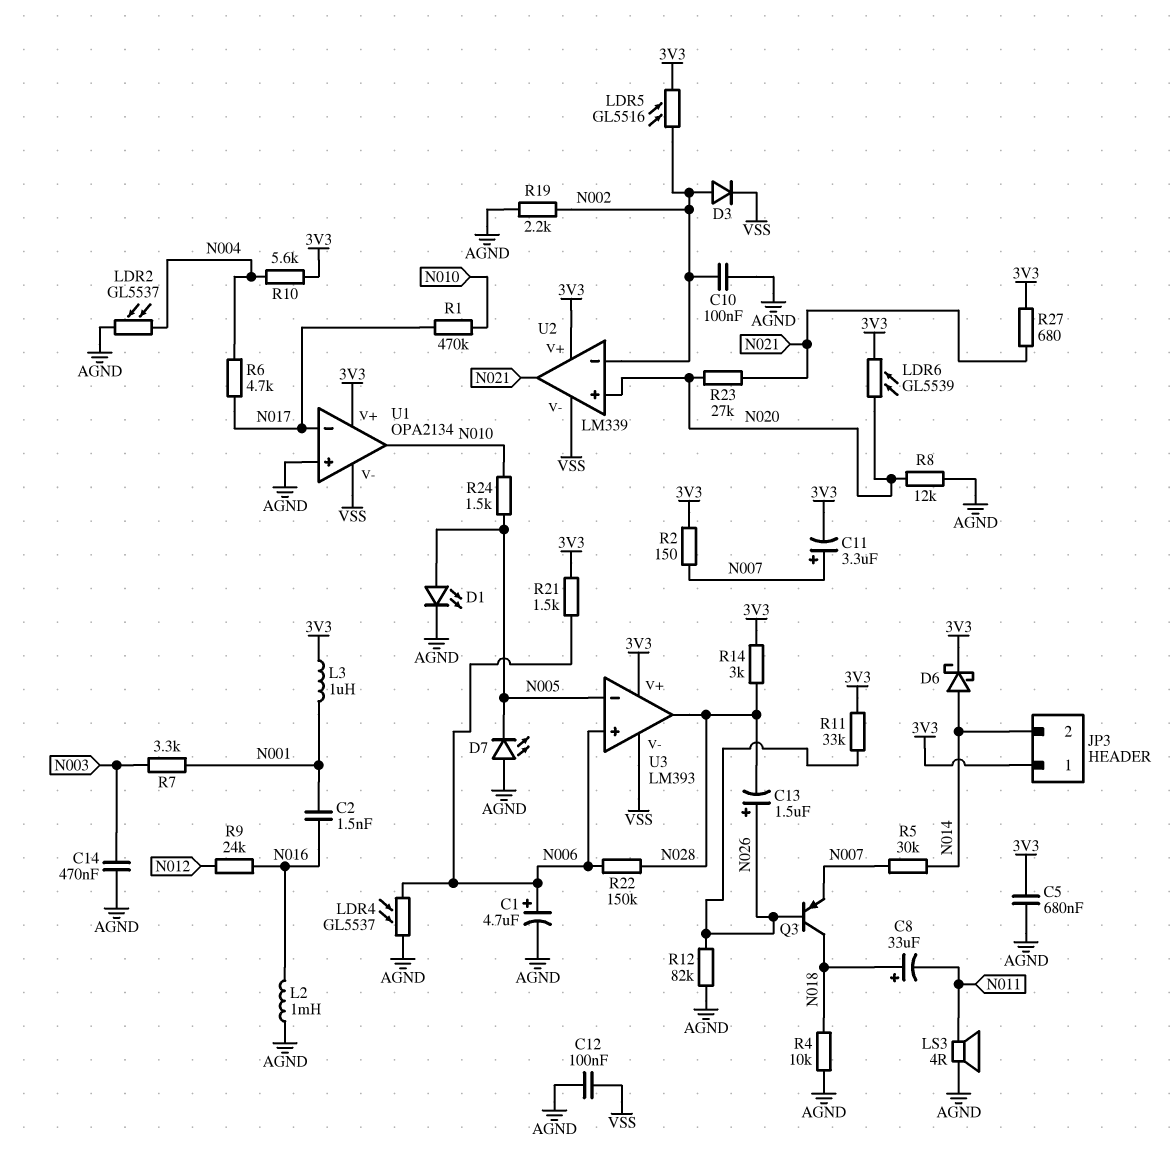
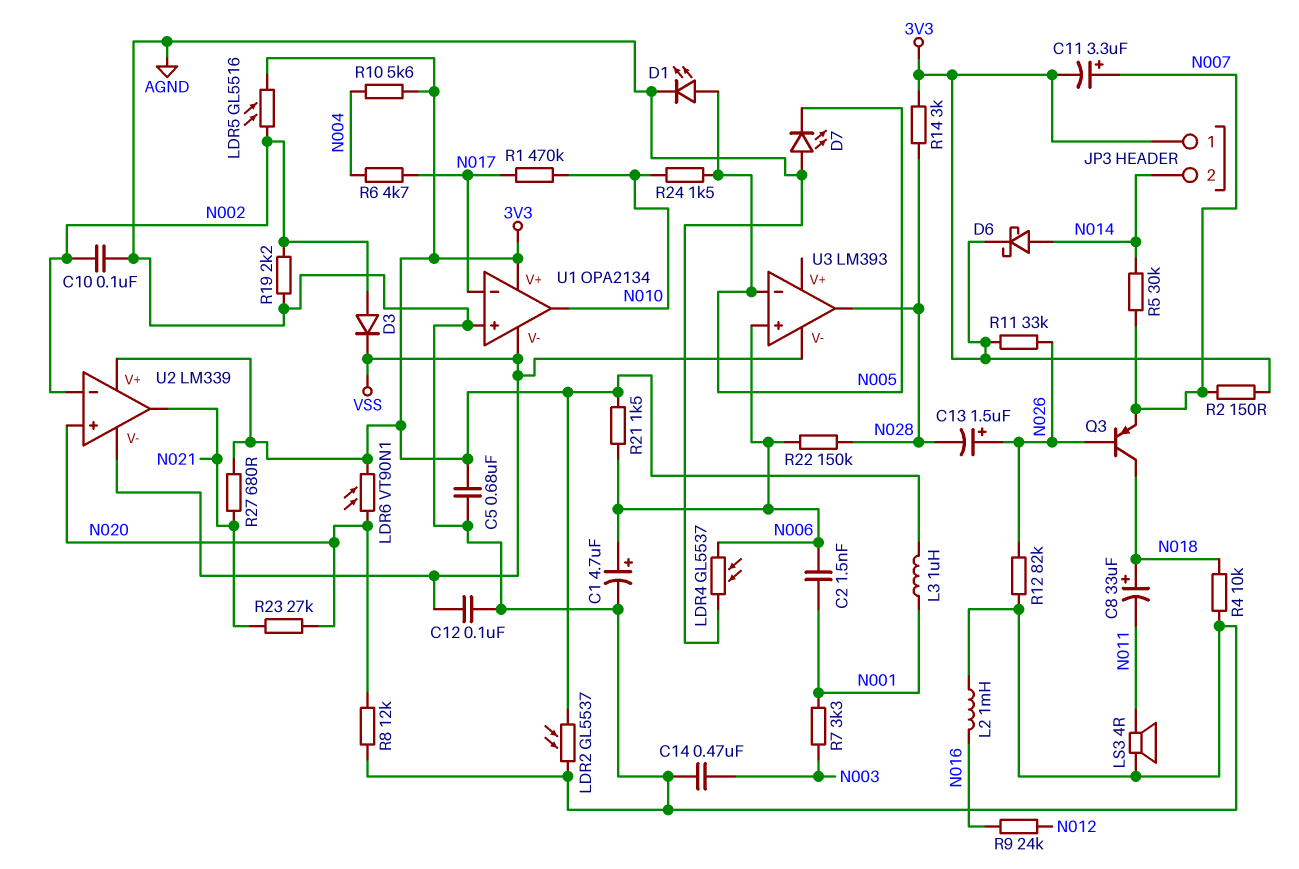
C2: 1.5nF (N001, N016) -> 1.5nF (N001, N006)
LDR2: GL5537 (AGND, N004) -> GL5537 (3V3, AGND)
LDR6: GL5539 (3V3, N020) -> VT90N1 (3V3, N020)
U3 pin V+: 3V3 -> none

